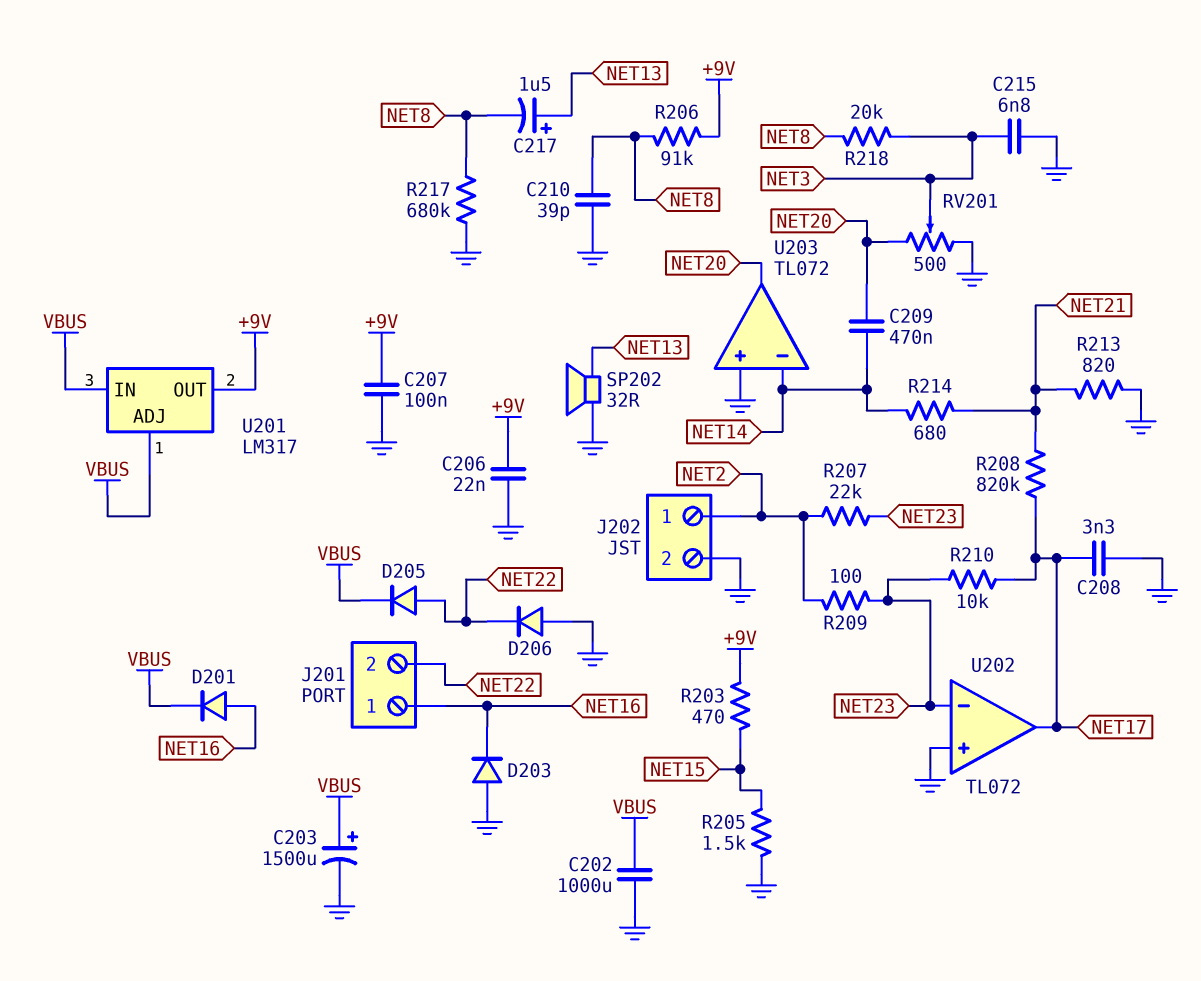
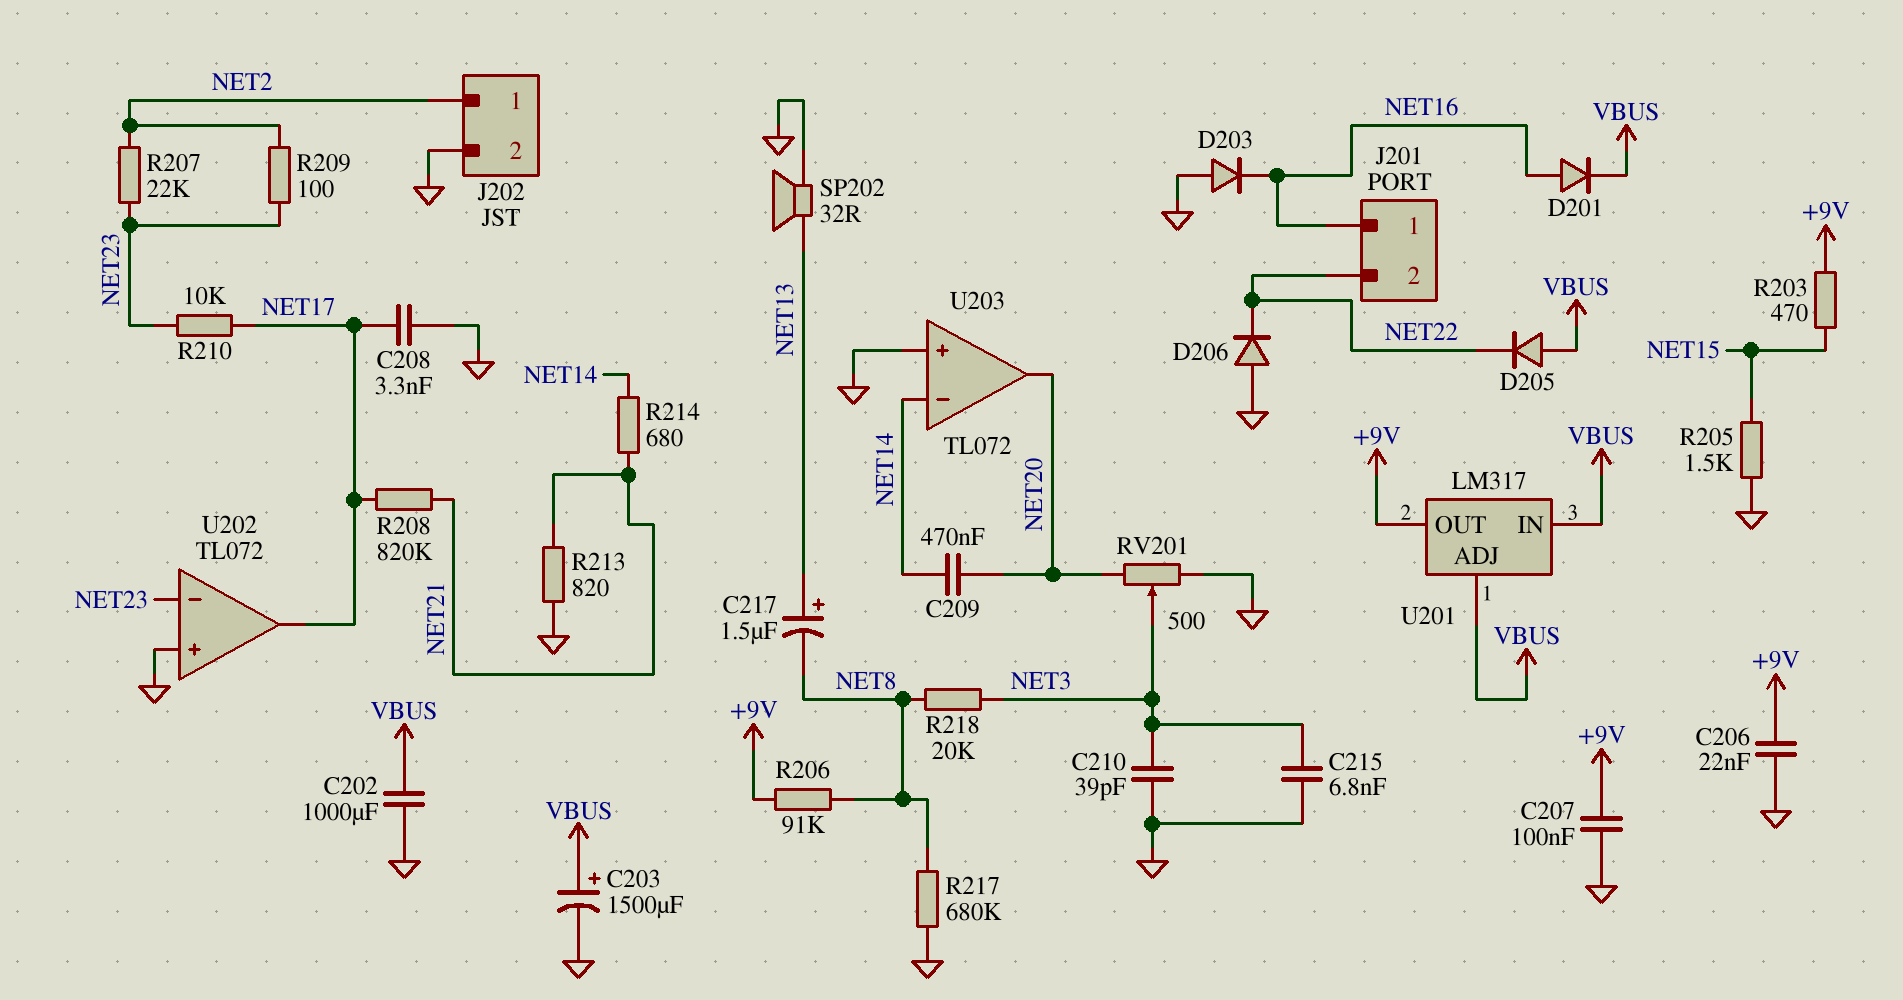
C210: 39pF (GND, NET8) -> 39pF (GND, NET3)
D205: diode (A NET22, K VBUS) -> diode (A VBUS, K NET22)

